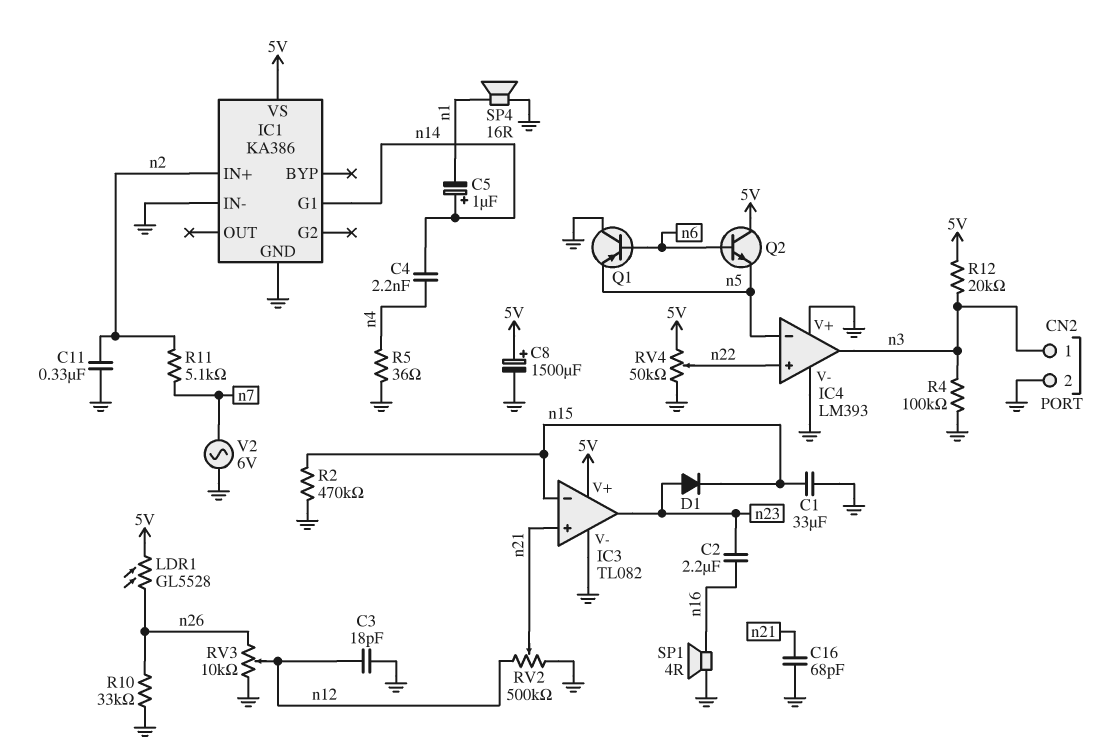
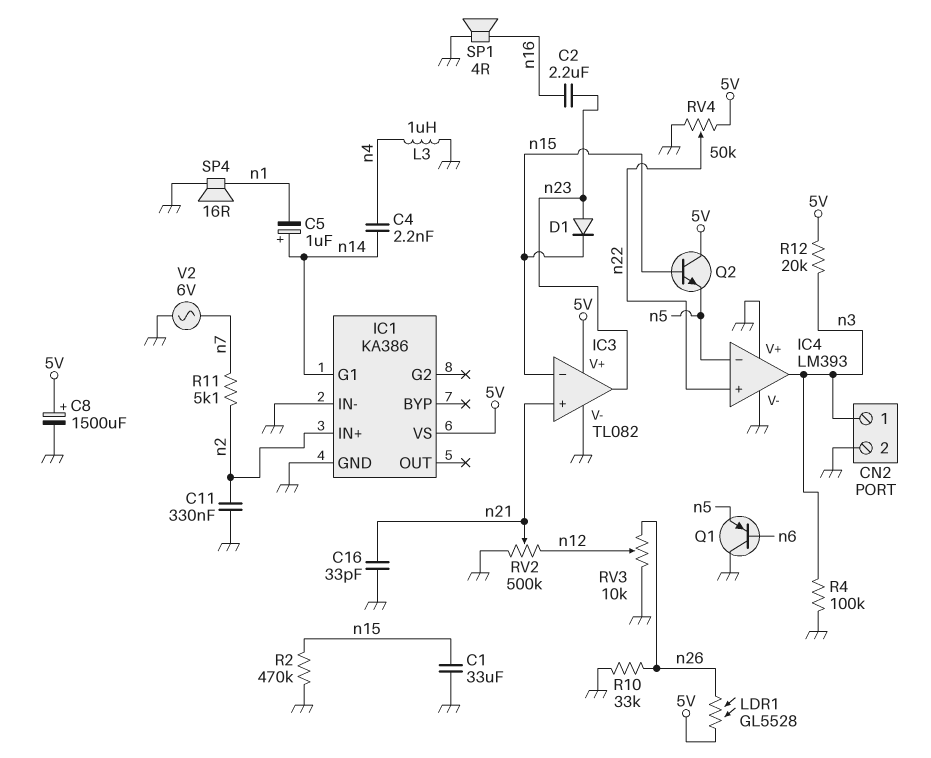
C3: 18pF (GND, n12) -> none
C16: 68pF (GND, n21) -> 33pF (GND, n21)
L3: none -> 1uH (GND, n4)
Q2: NPN (B n6, C 5V, E n5) -> NPN (B n15, C 5V, E n5)
R5: 36 (GND, n4) -> none

